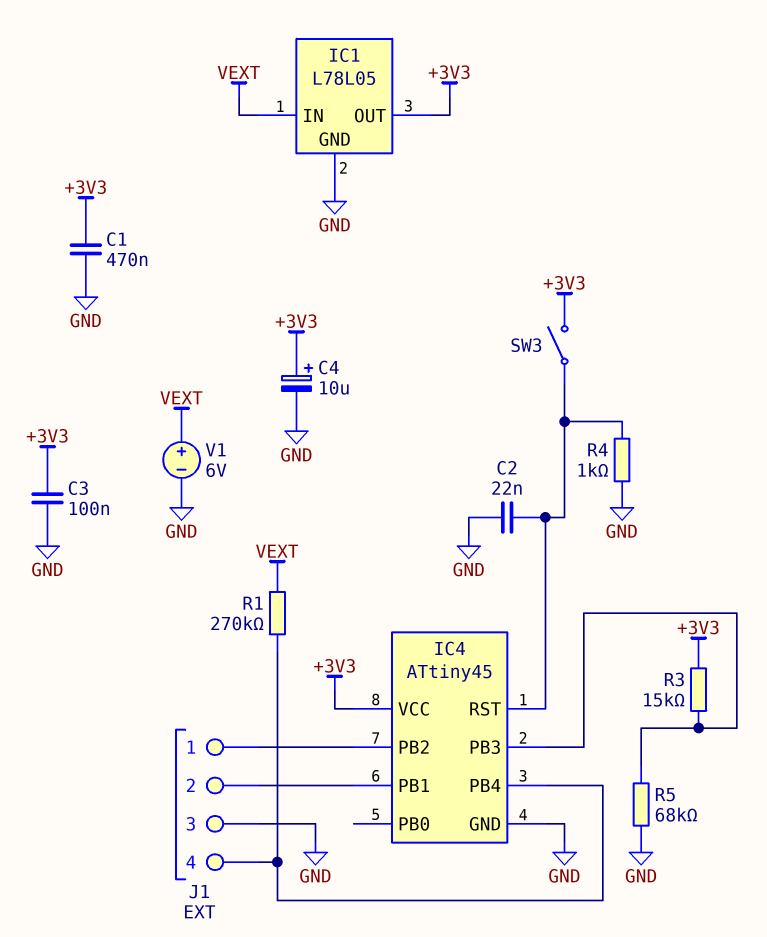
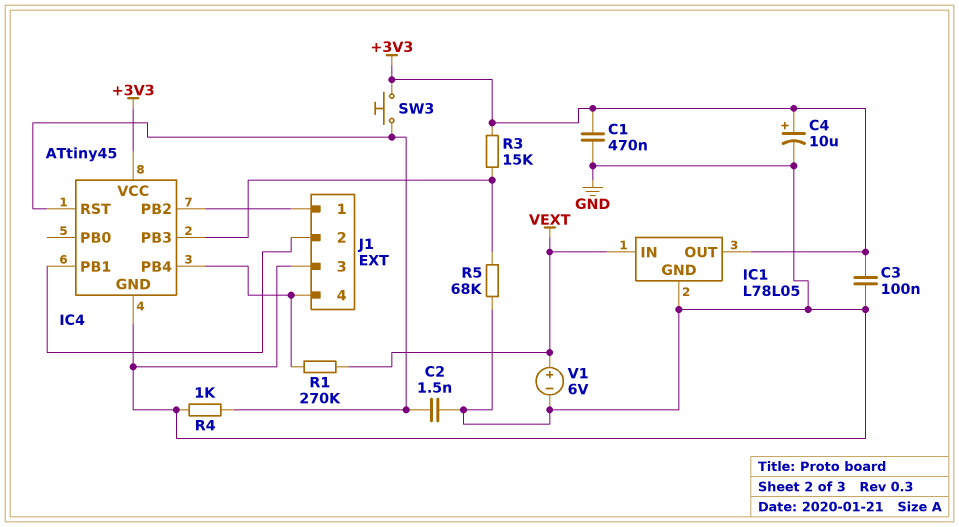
C2: 22nF (GND, IC4/RST) -> 1.5nF (GND, IC4/RST)
SW3: switch (+3V3, IC4/RST) -> button (+3V3, IC4/RST)

